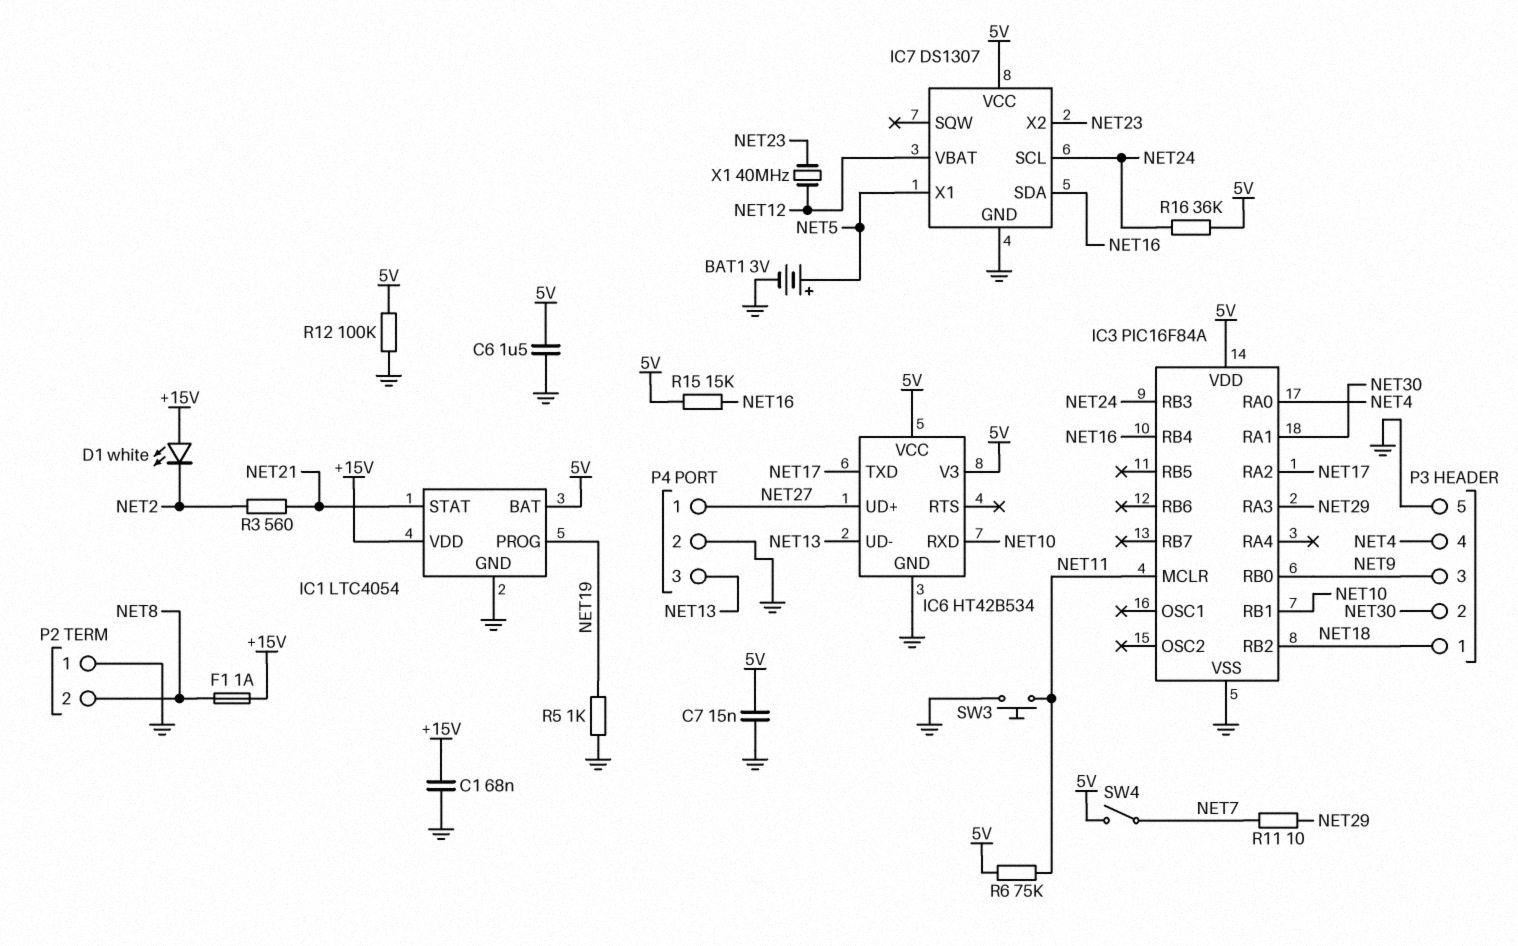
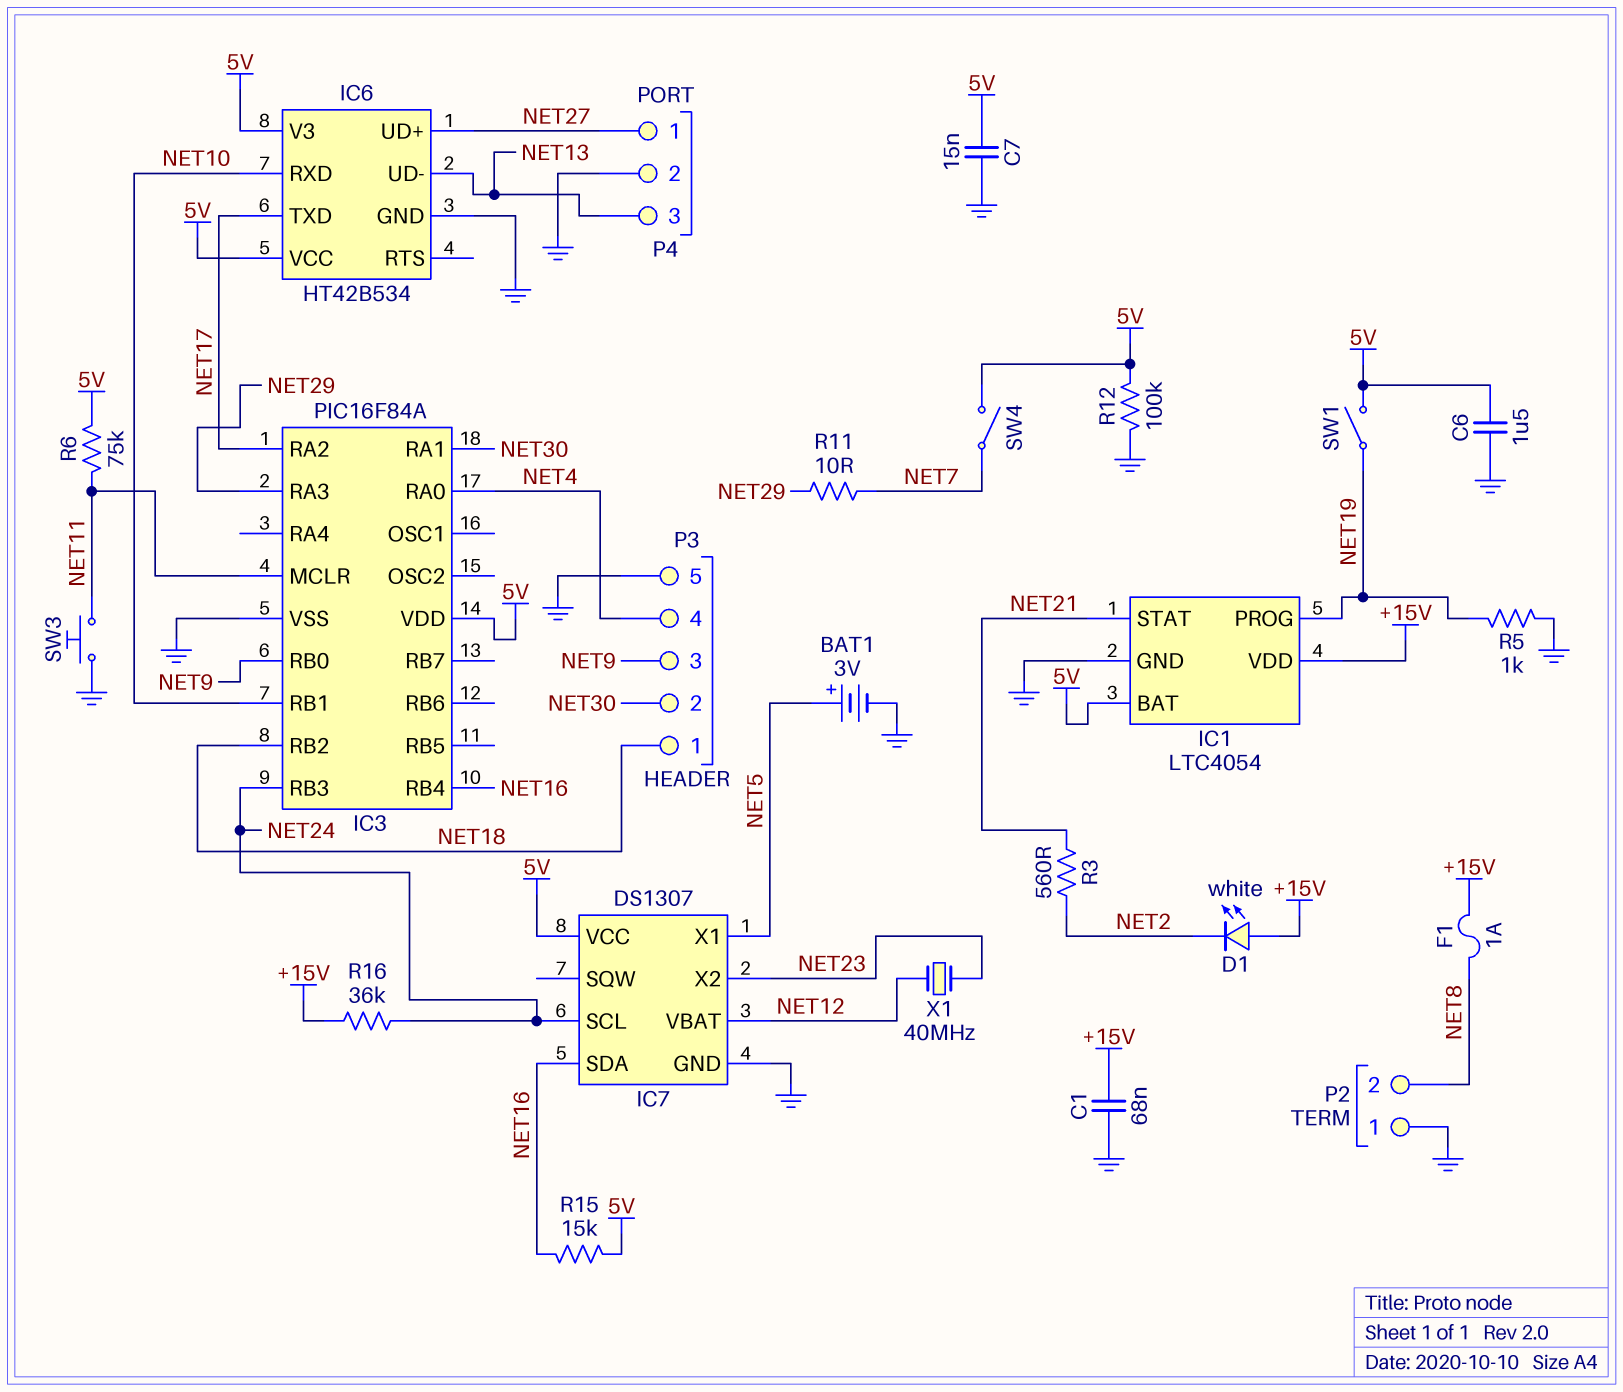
R16: 36k (5V, NET24) -> 36k (+15V, NET24)
SW1: none -> switch (5V, NET19)

